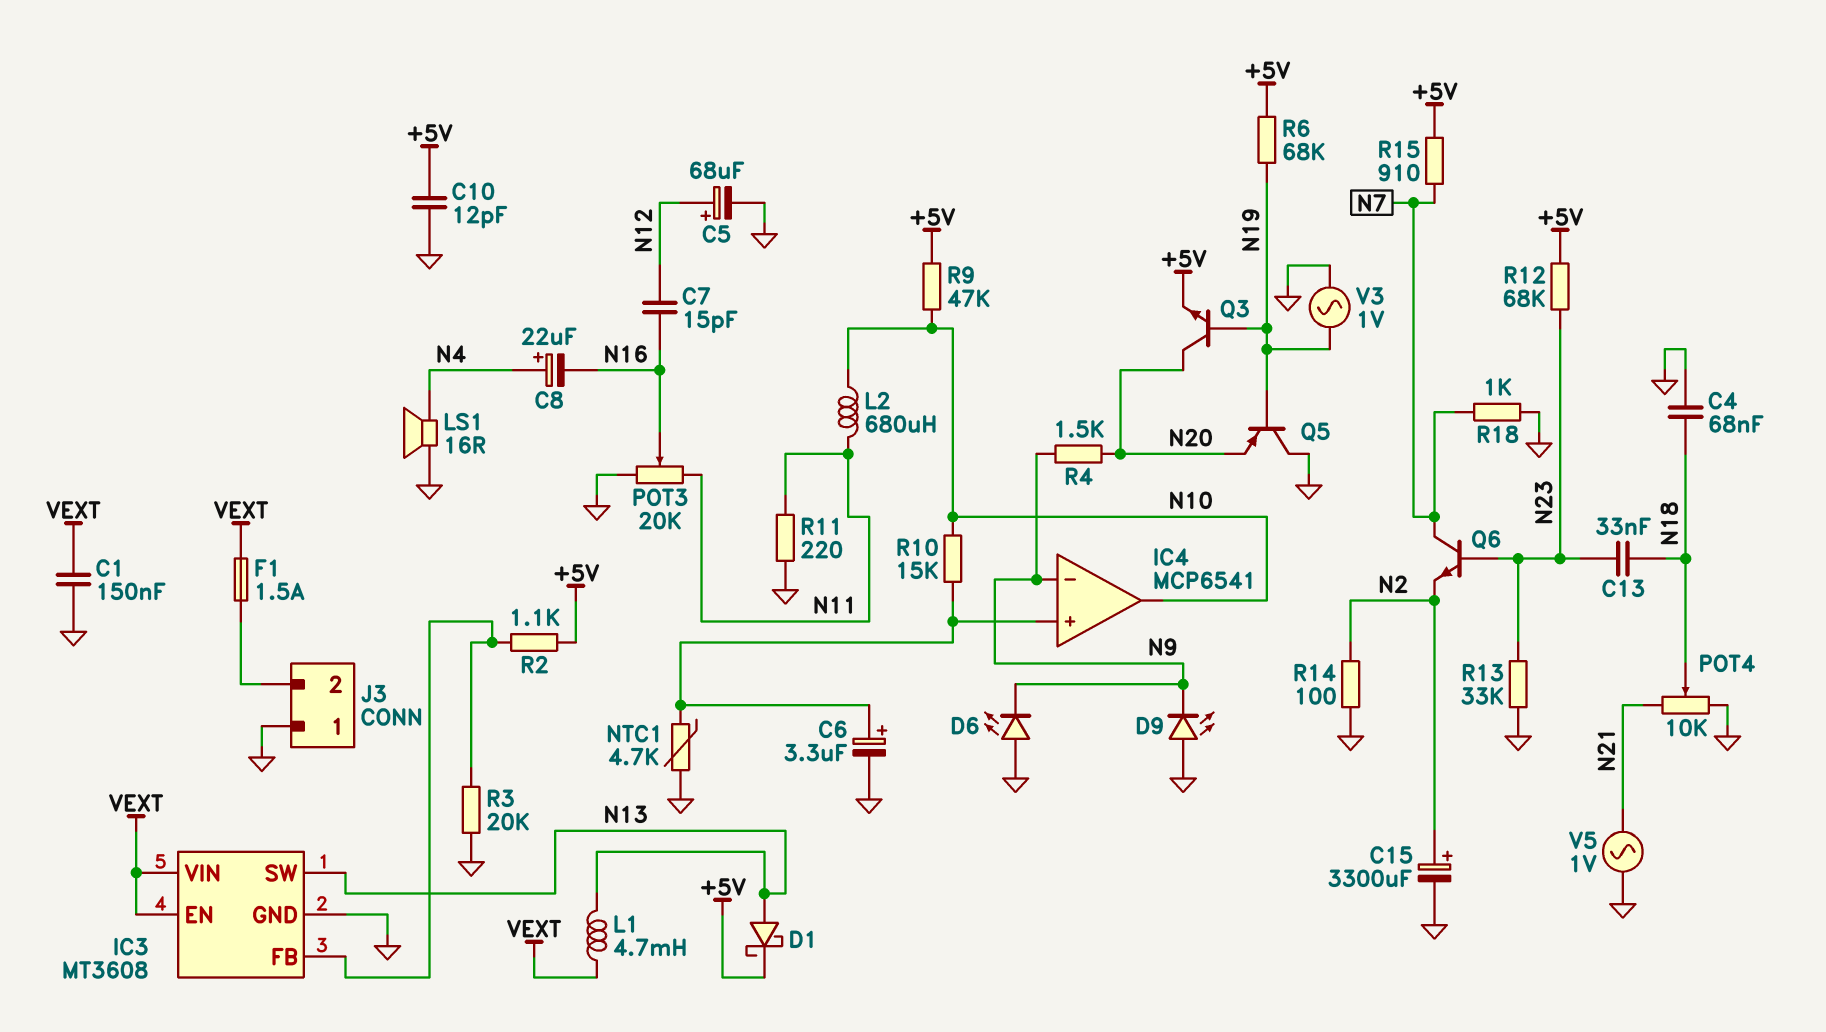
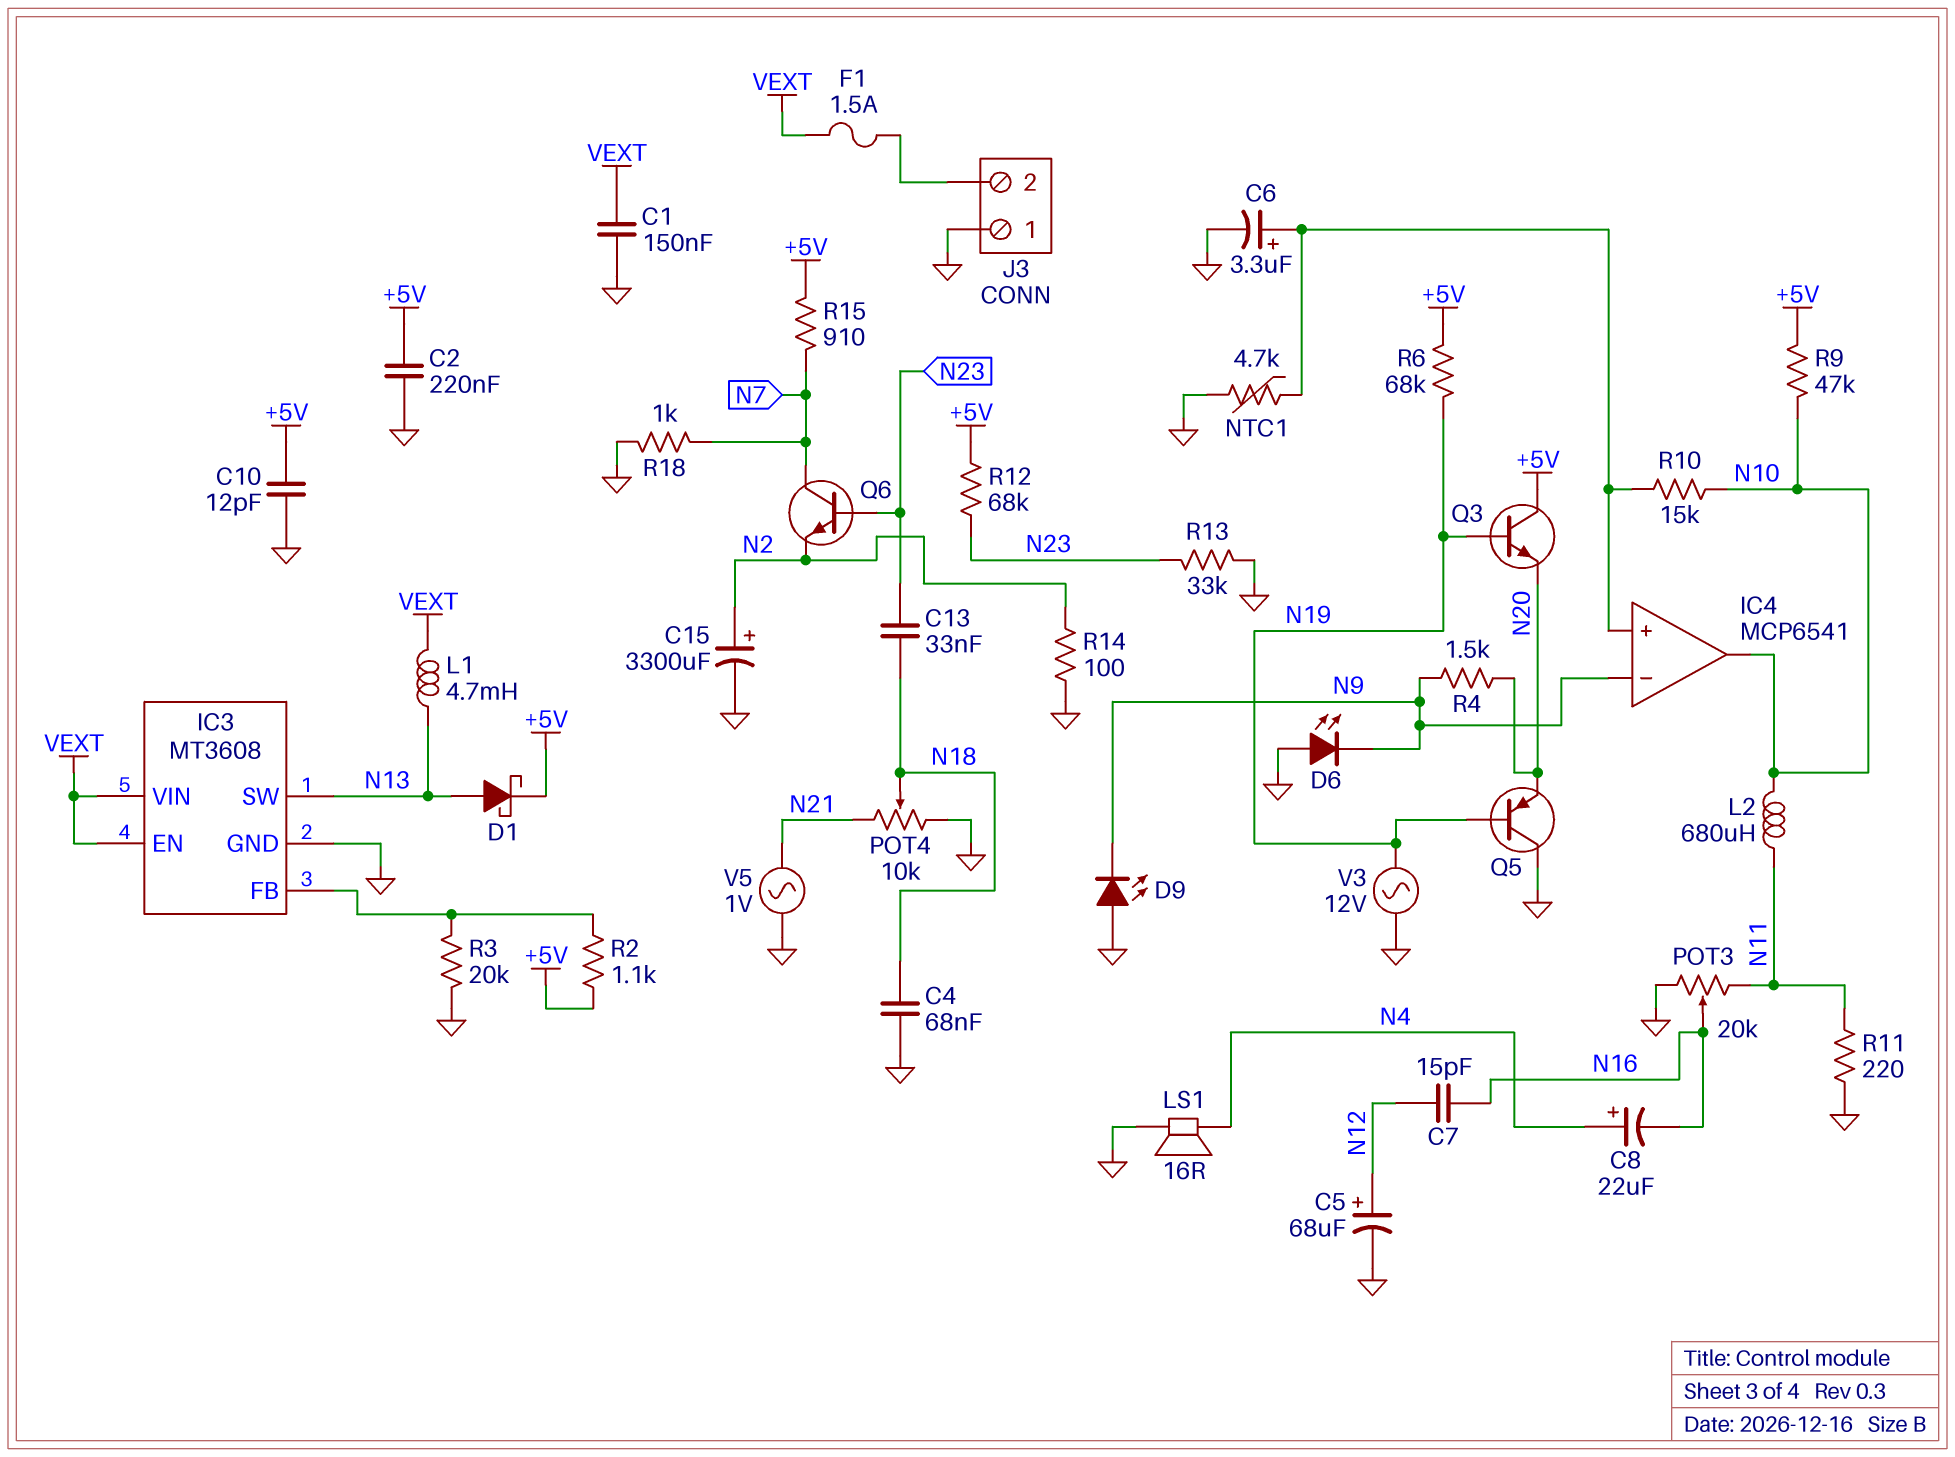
C2: none -> 220nF (+5V, GND)
Q3: NPN (B N19, C N20, E +5V) -> NPN (B N19, C +5V, E N20)
V3: AC 1V (GND, N19) -> AC 12V (GND, N19)

